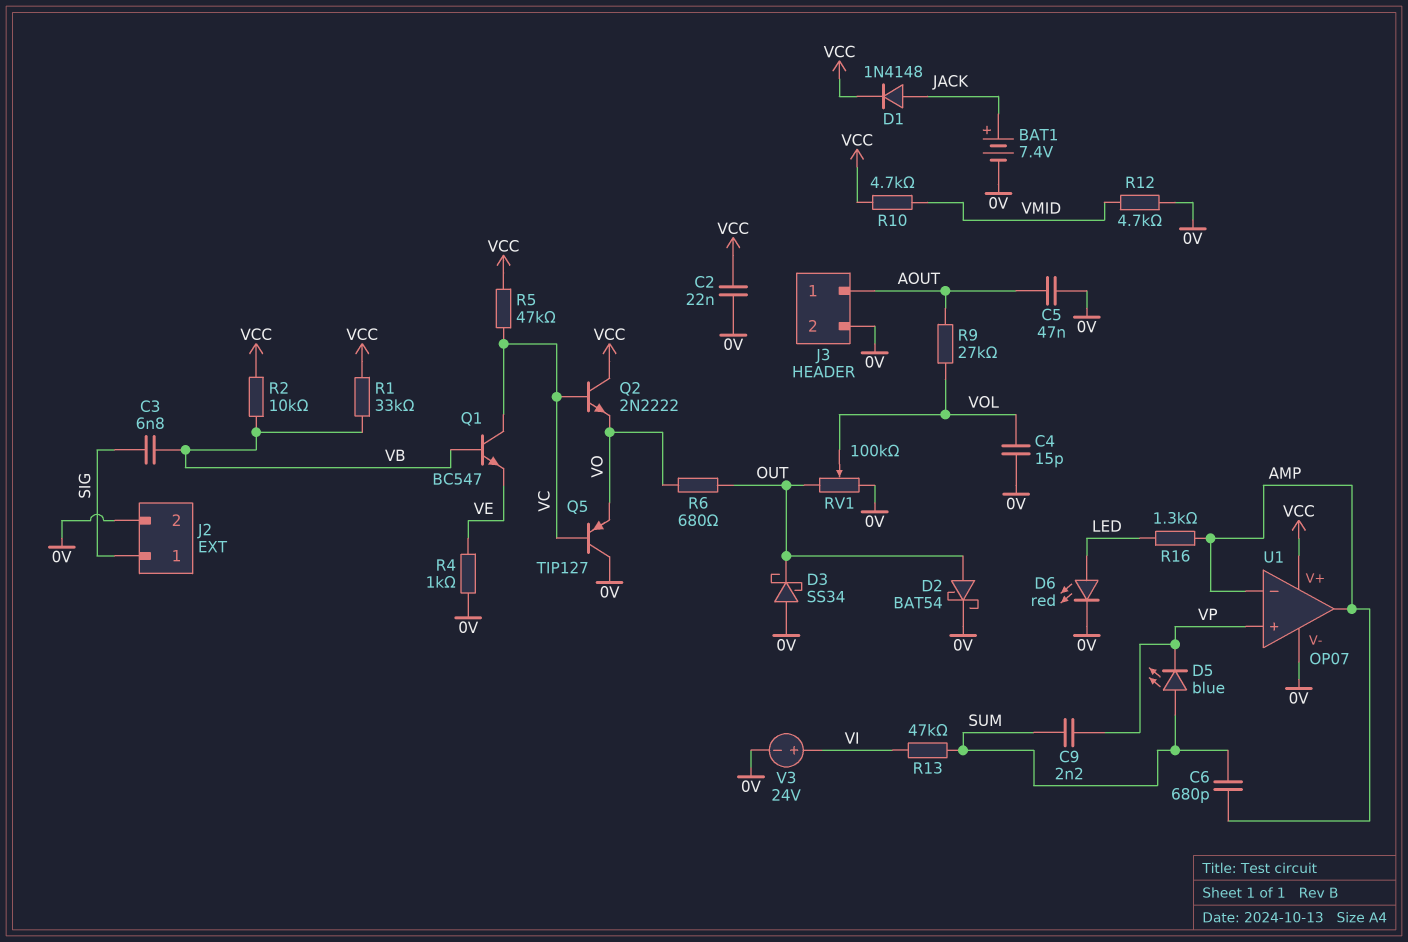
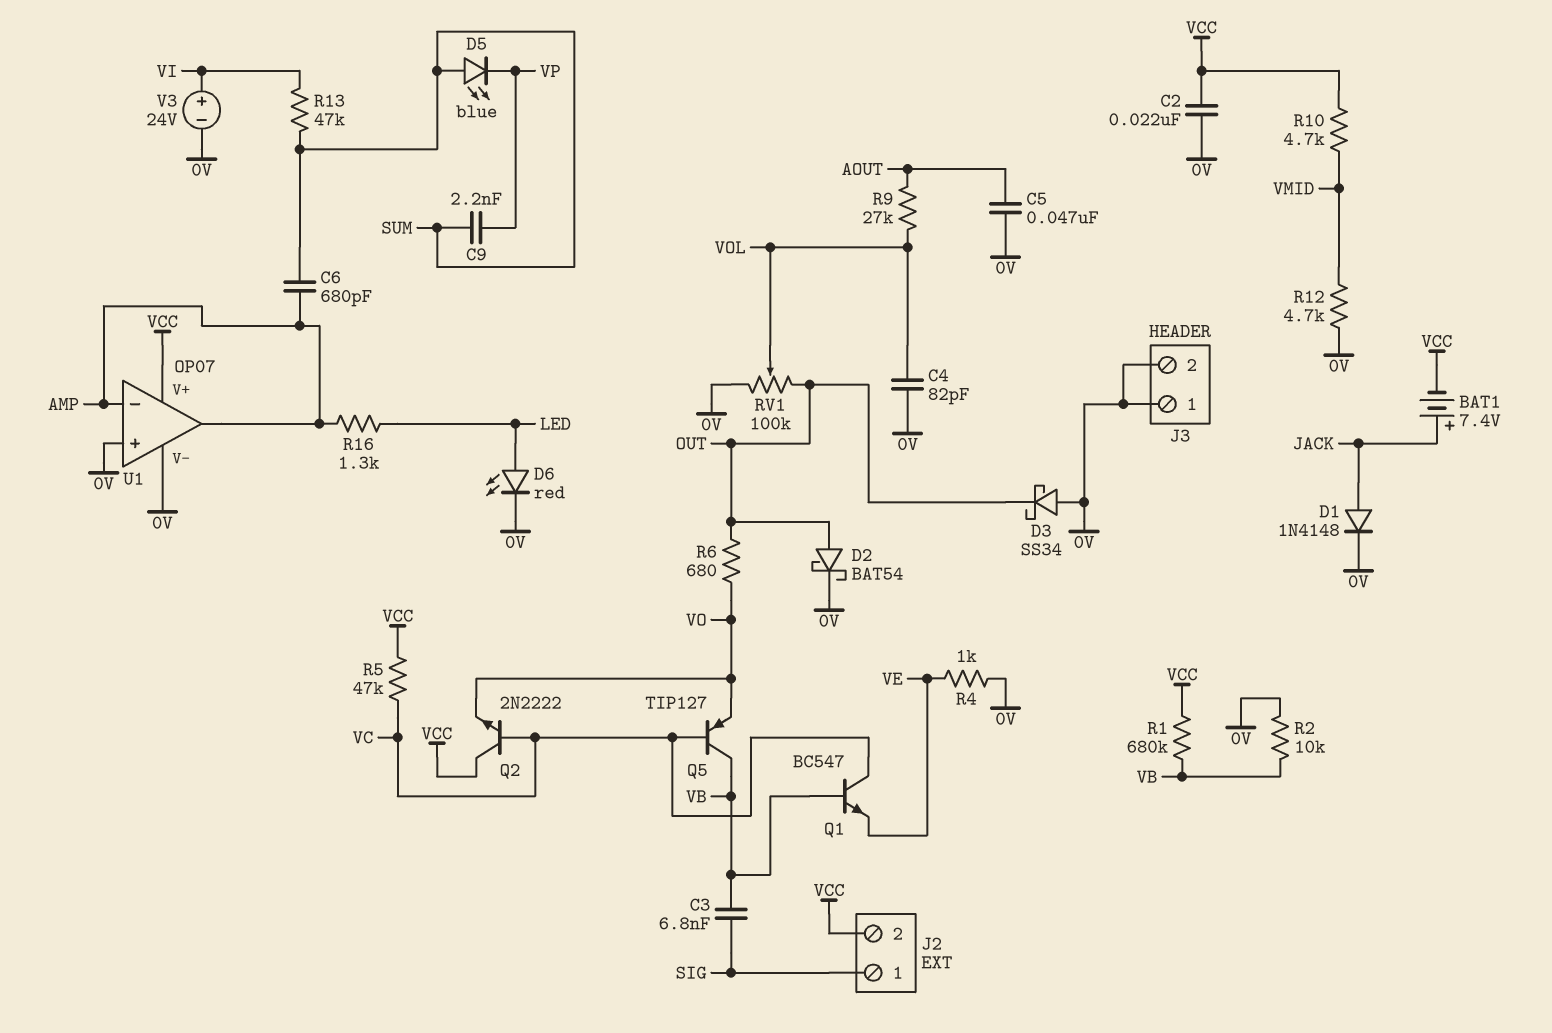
BAT1: 7.4V (plus JACK, minus 0V) -> 7.4V (plus JACK, minus VCC)
C4: 15pF (0V, VOL) -> 82pF (0V, VOL)
D1: diode 1N4148 (A JACK, K VCC) -> diode 1N4148 (A JACK, K 0V)
J2 pin 2: 0V -> VCC
J3 pin 1: AOUT -> 0V
Q5: PNP TIP127 (B VC, C 0V, E VO) -> PNP TIP127 (B VC, C VB, E VO)
R1: 33k (VB, VCC) -> 680k (VB, VCC)
R2: 10k (VB, VCC) -> 10k (0V, VB)
U1 pin in+: VP -> 0V

